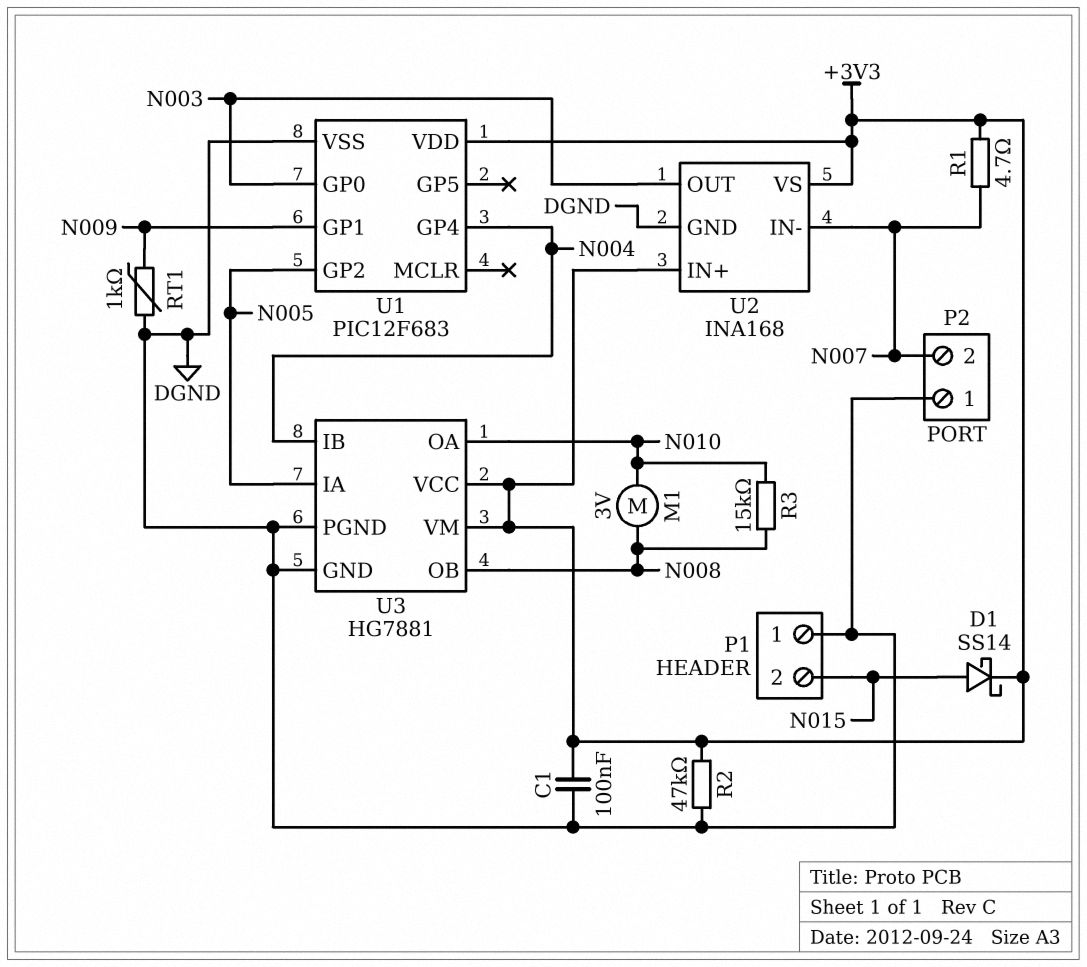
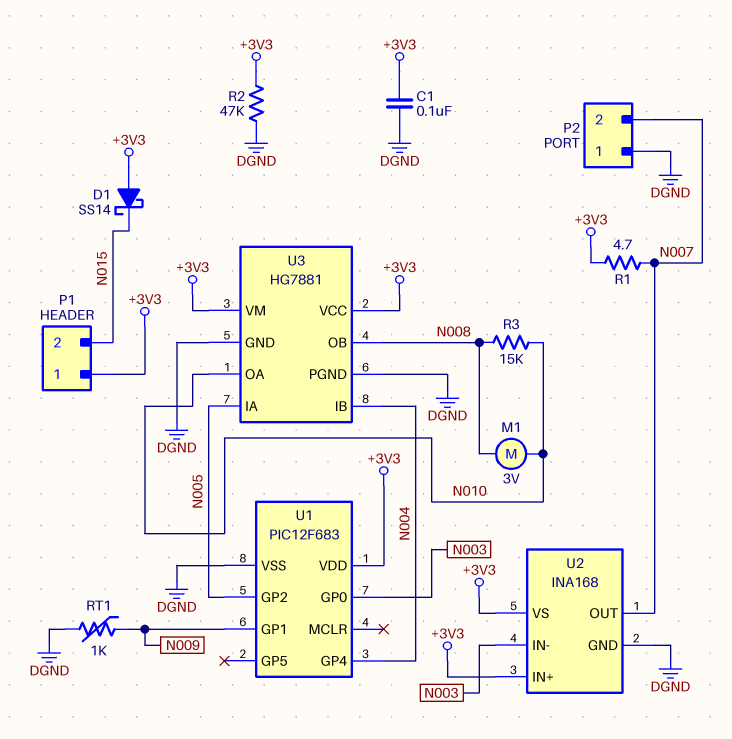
D1: schottky SS14 (A N015, K +3V3) -> schottky SS14 (A +3V3, K N015)
P1 pin 1: DGND -> +3V3
U2 pin IN-: N007 -> N003
U2 pin OUT: N003 -> N007

